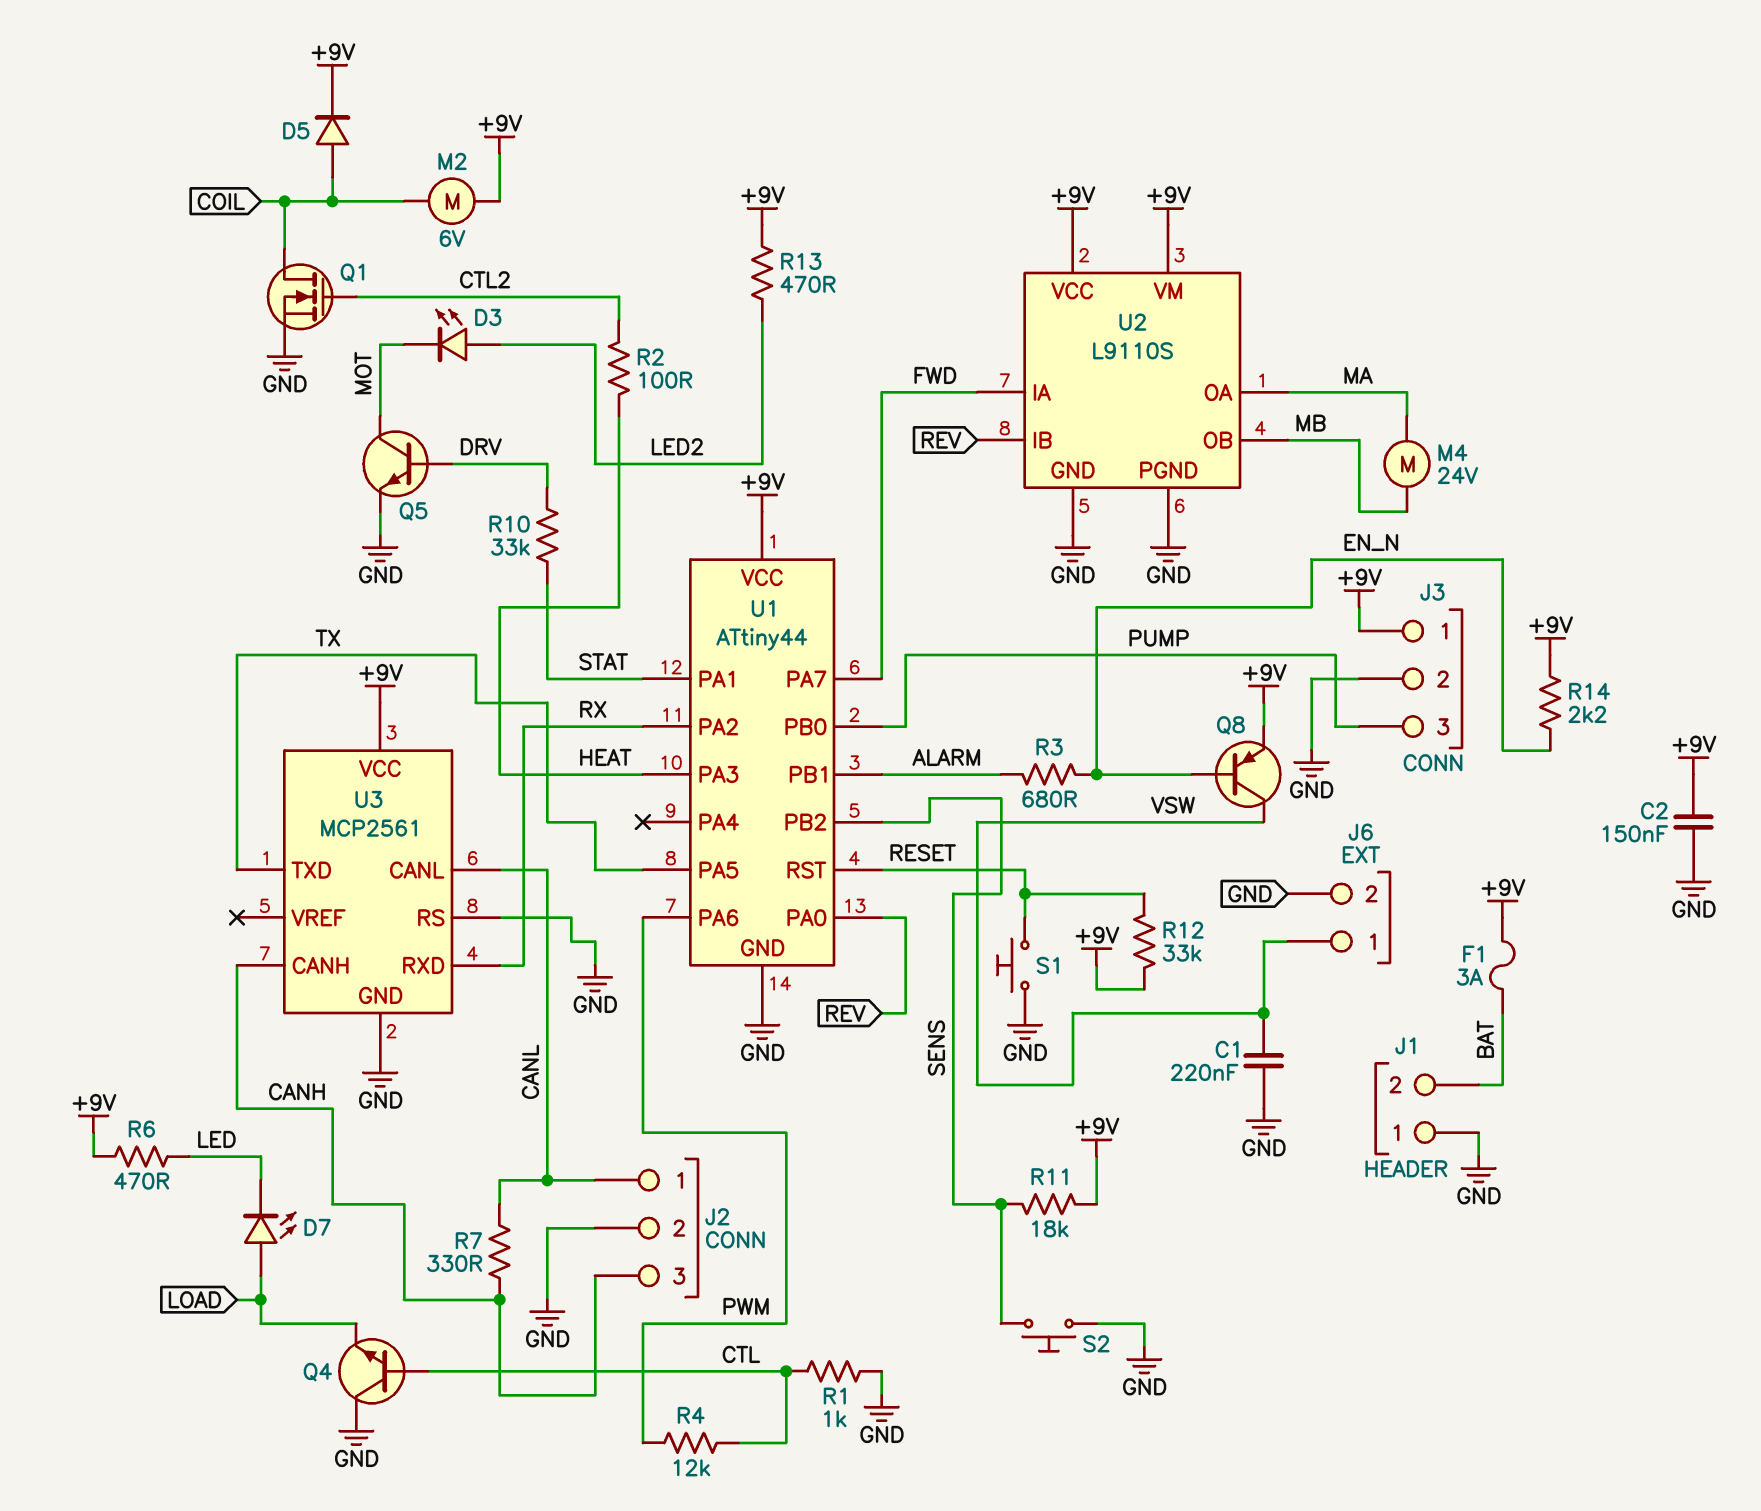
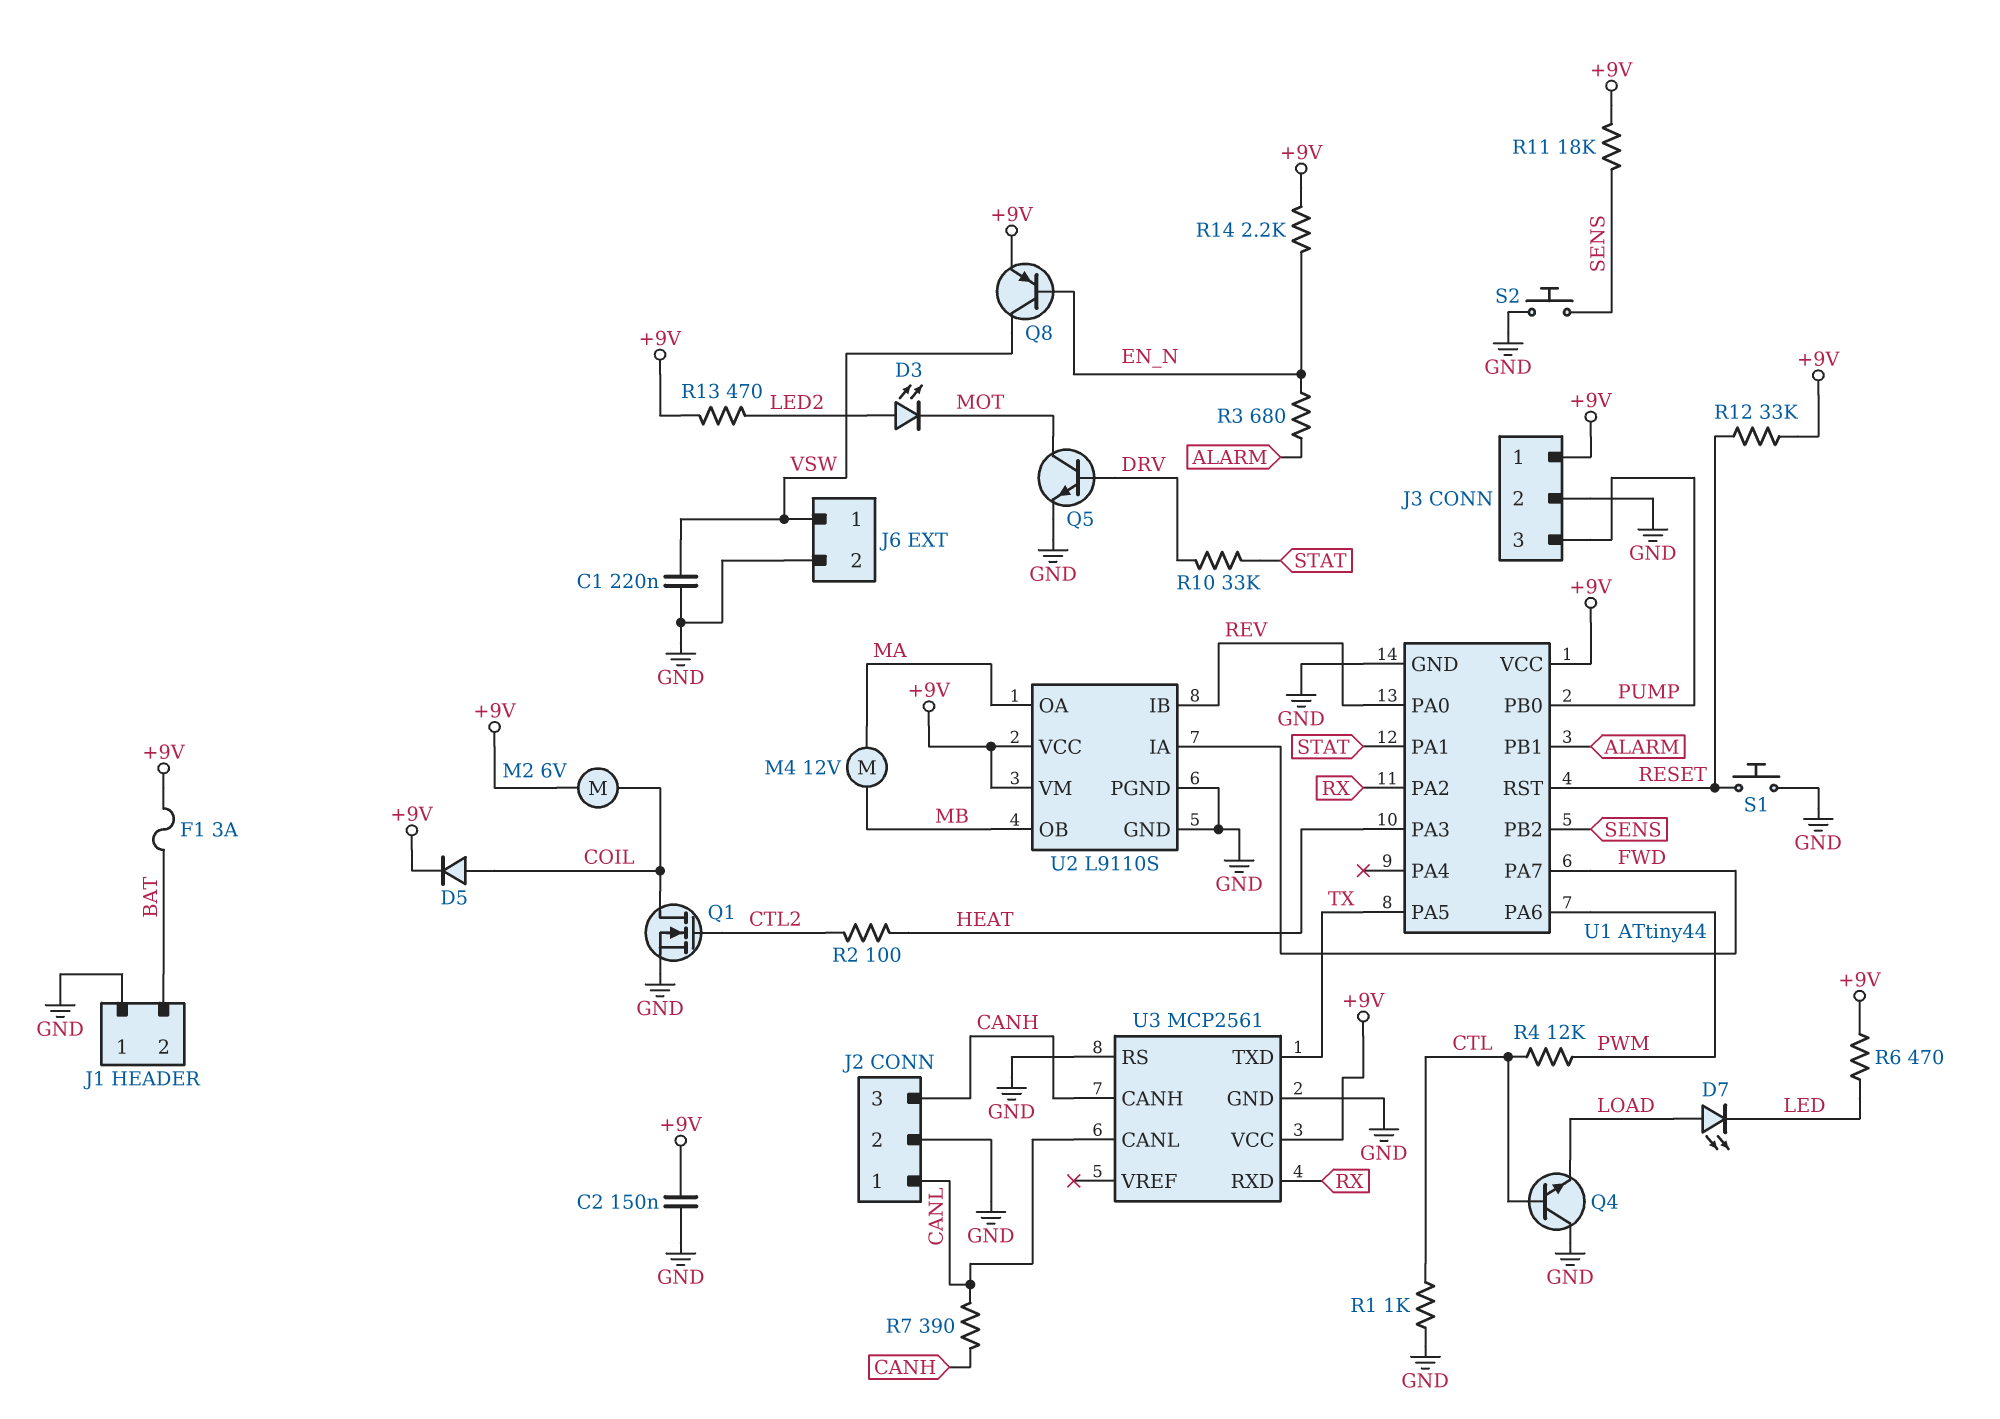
M4: motor 24V (MA, MB) -> motor 12V (MA, MB)
R7: 330 (CANH, CANL) -> 390 (CANH, CANL)

